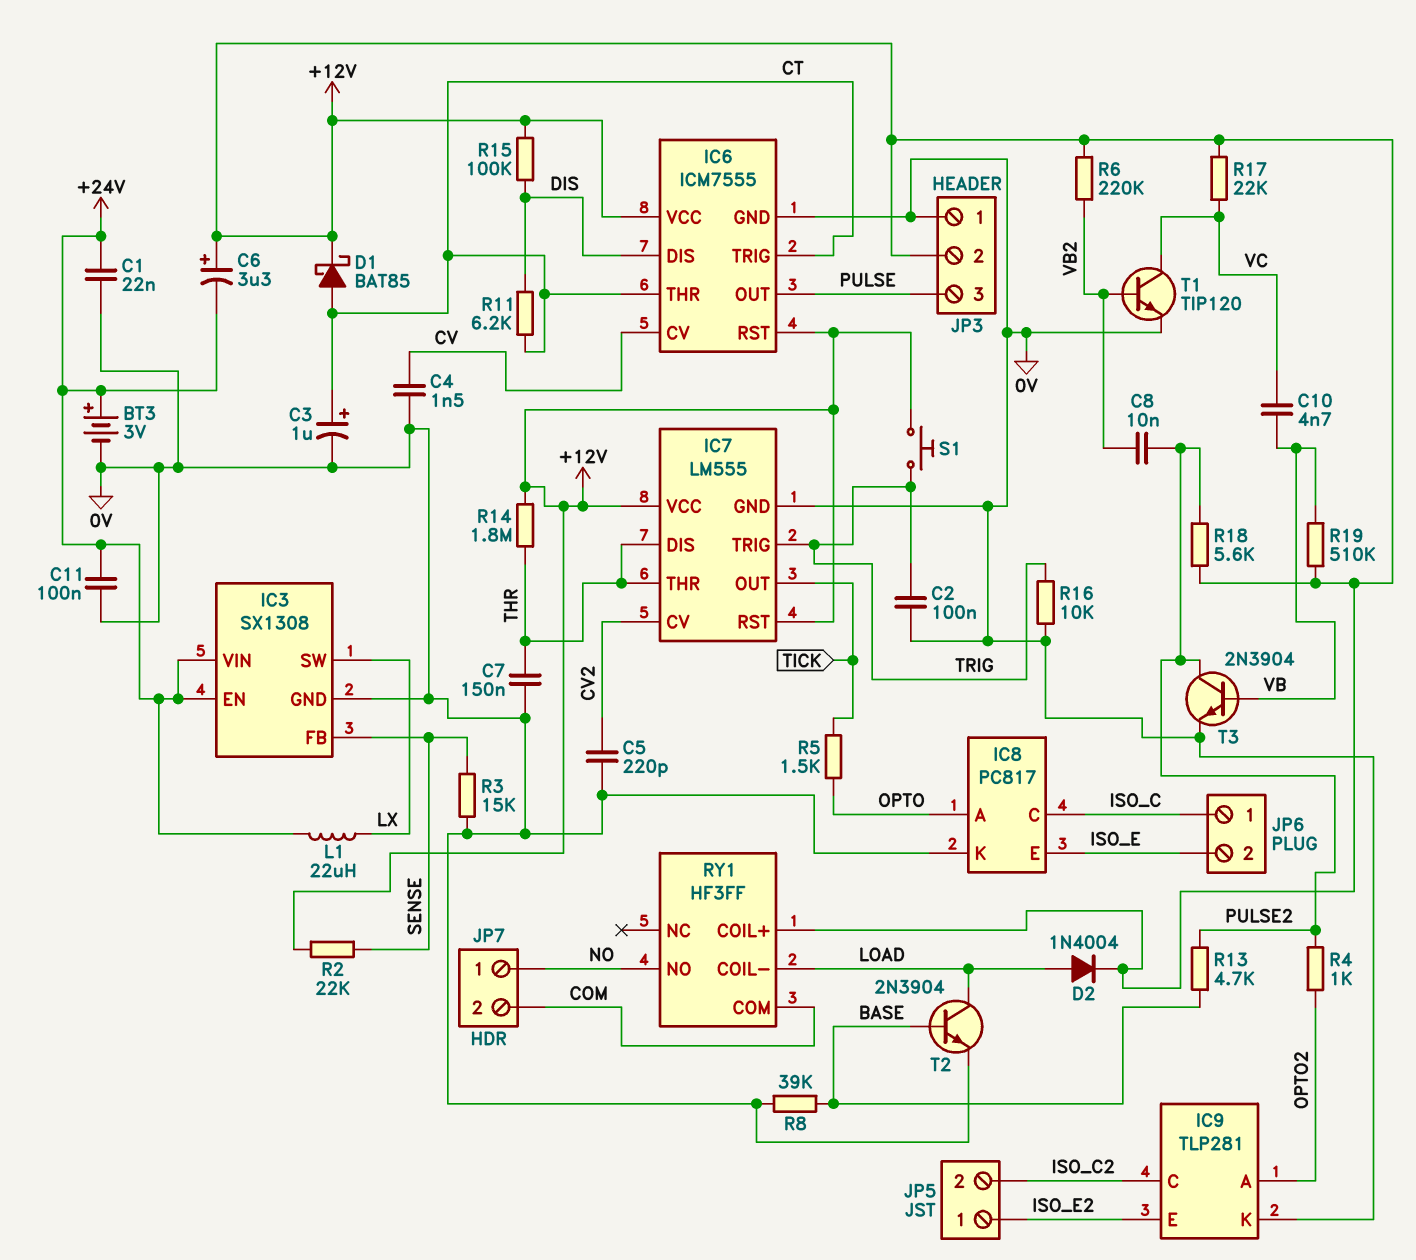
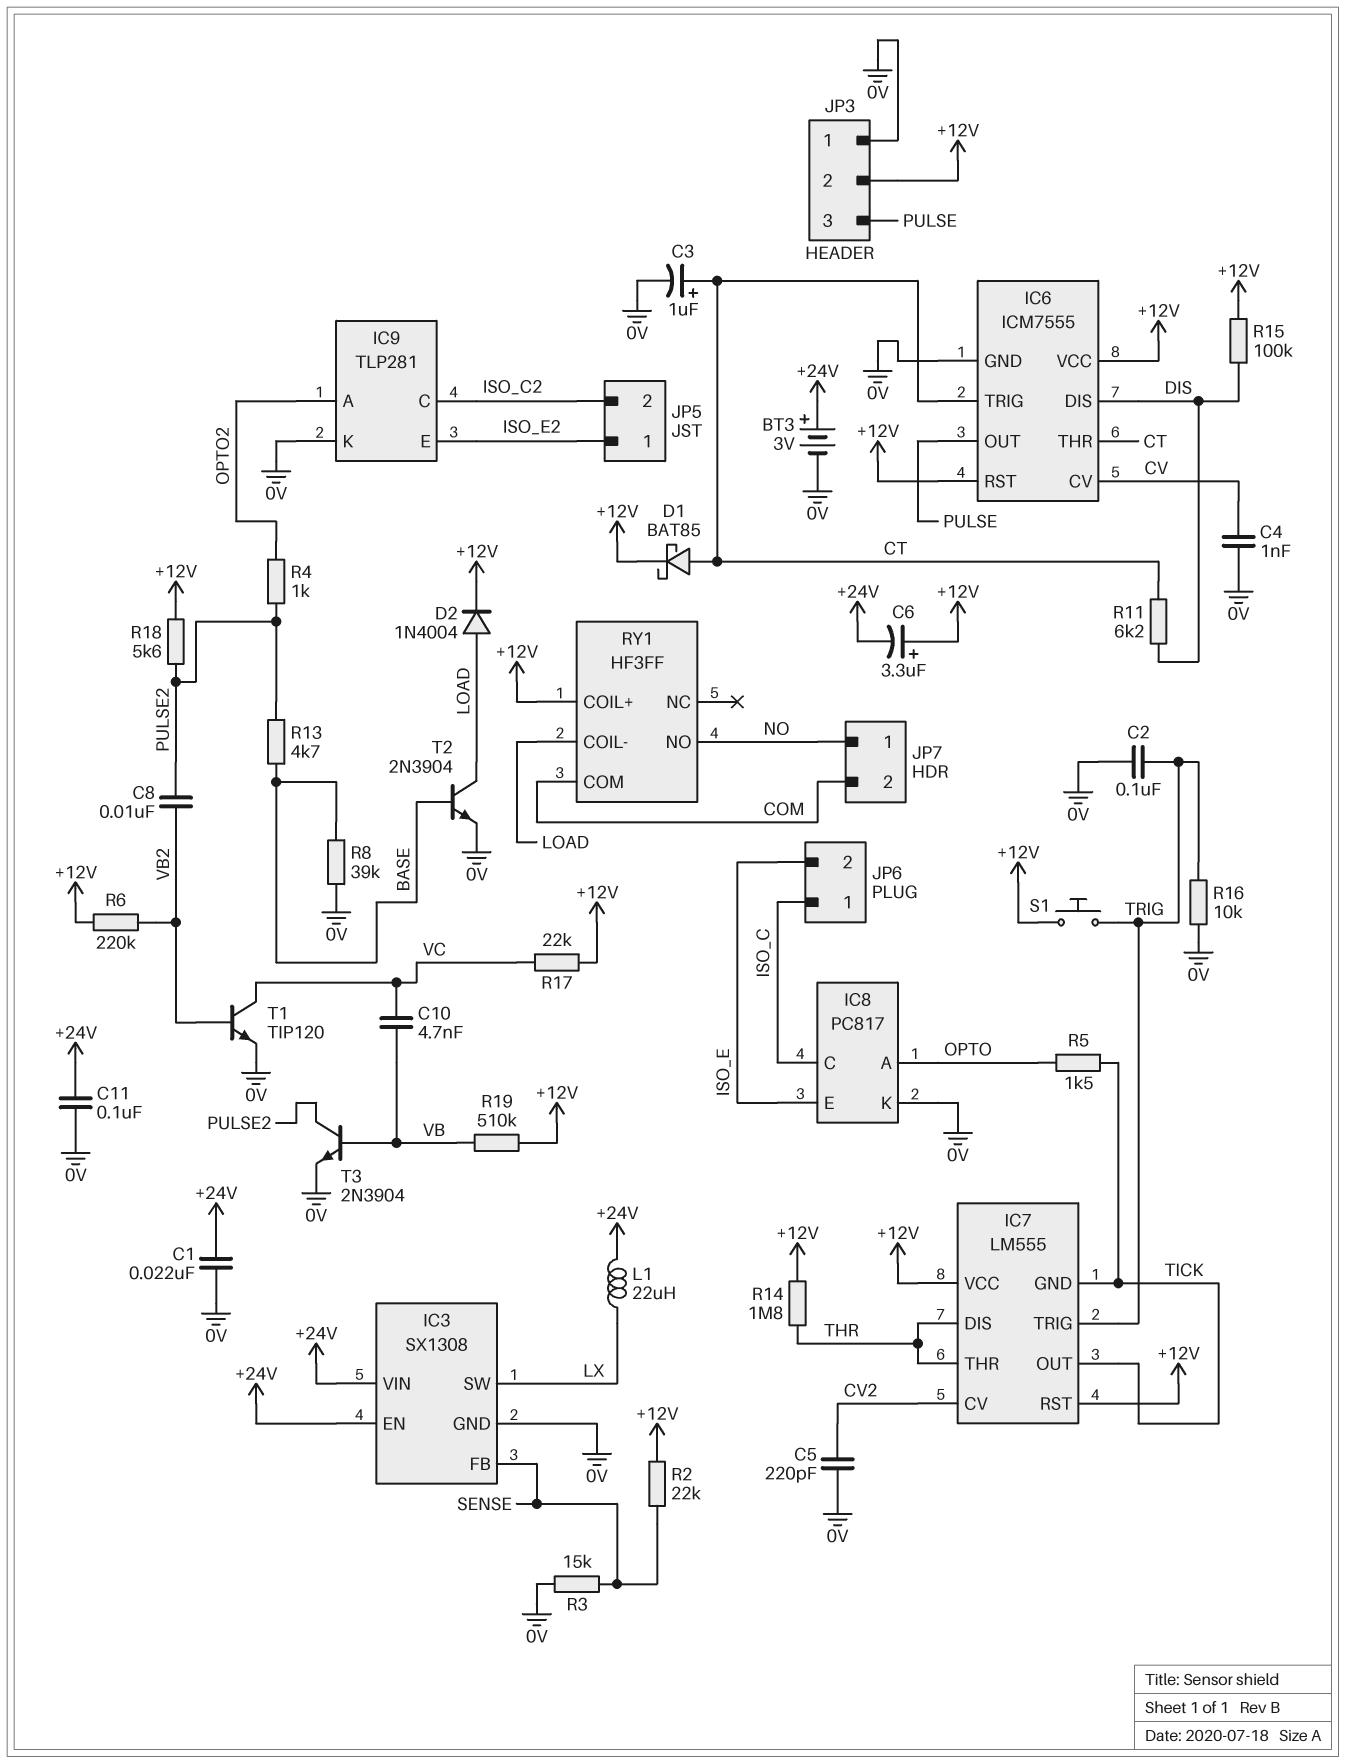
C4: 1.5nF (0V, CV) -> 1nF (0V, CV)
C7: 150nF (0V, THR) -> none
IC7 pin GND: 0V -> TICK

